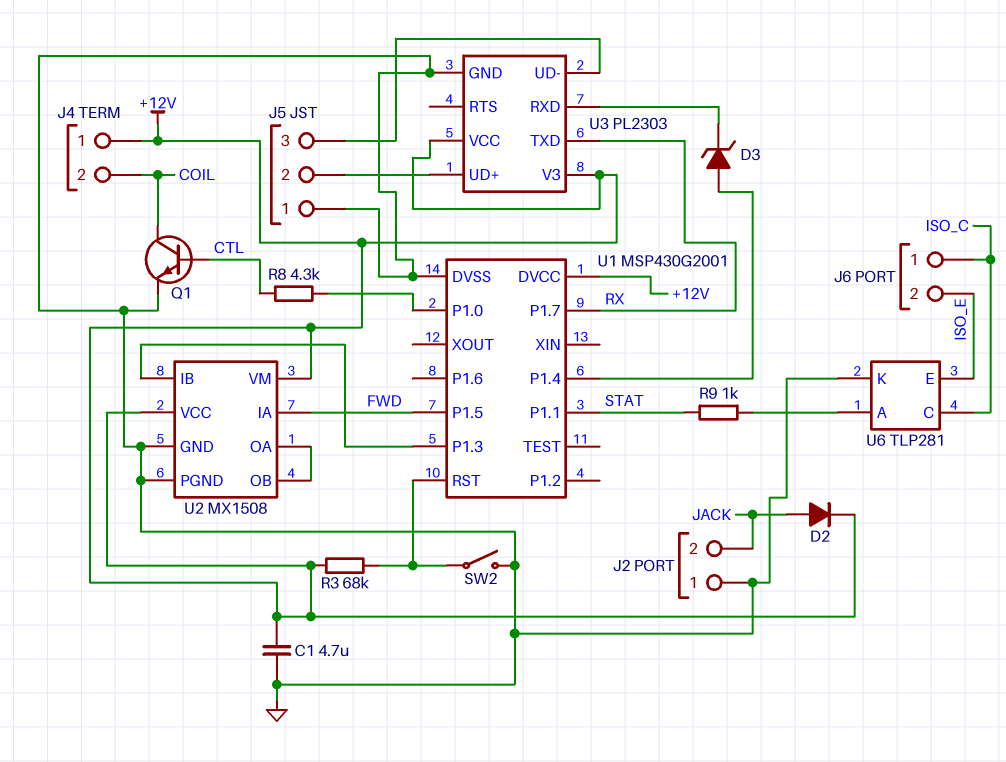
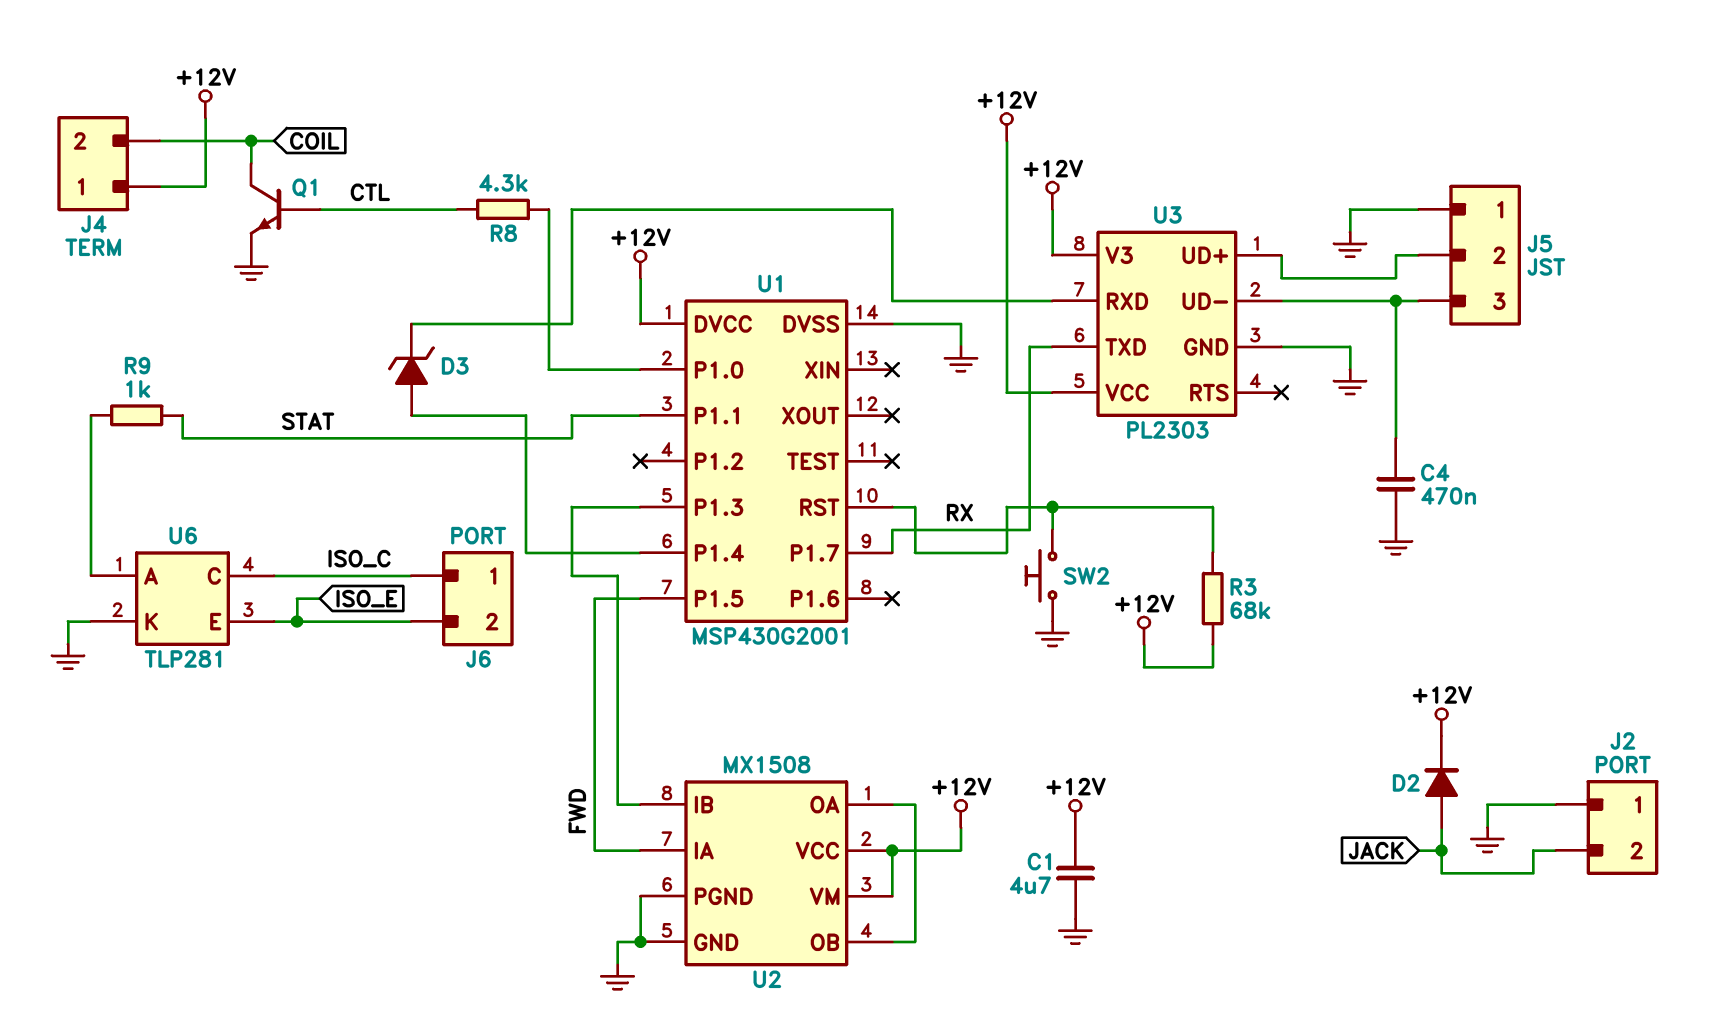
C4: none -> 470nF (GND, J5/3)
SW2: switch (GND, U1/RST) -> button (GND, U1/RST)

